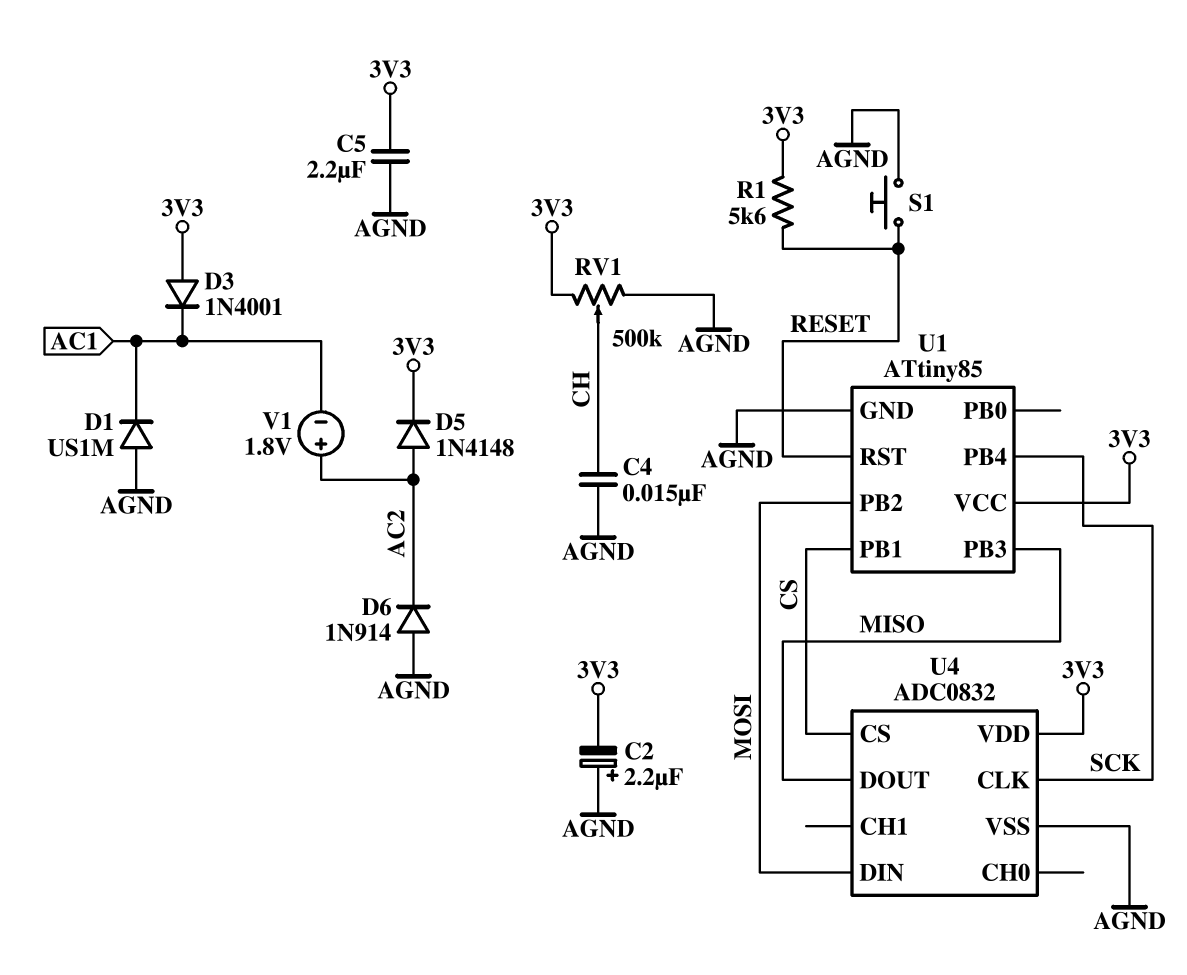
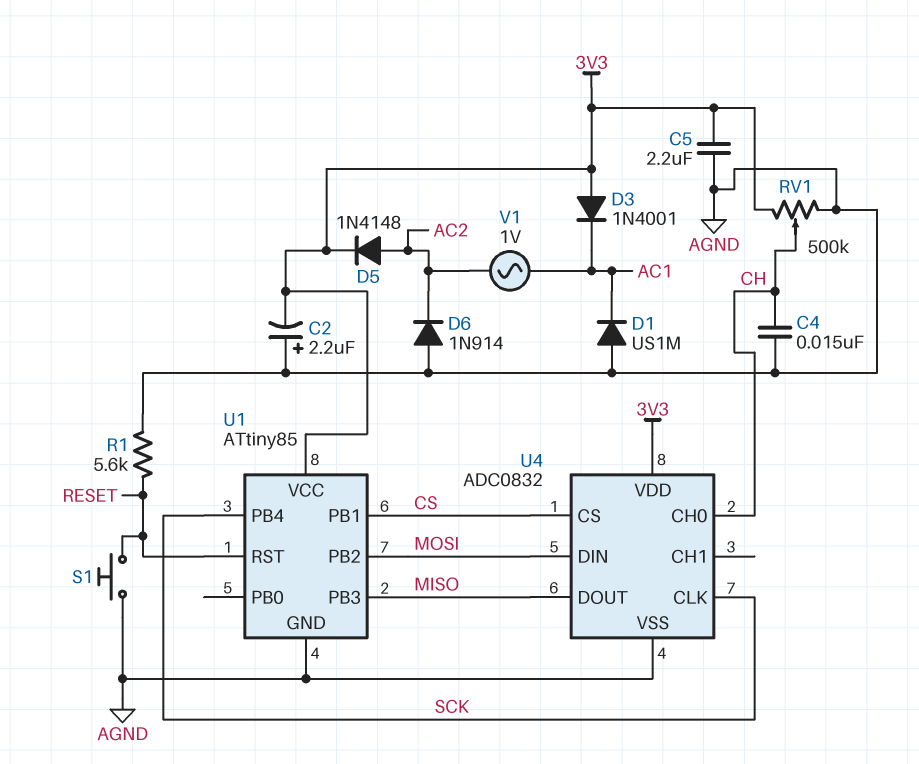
R1: 5.6k (3V3, RESET) -> 5.6k (AGND, RESET)
U4 pin CH0: none -> CH
V1: 1.8V (plus AC2, minus AC1) -> AC 1V (AC1, AC2)

